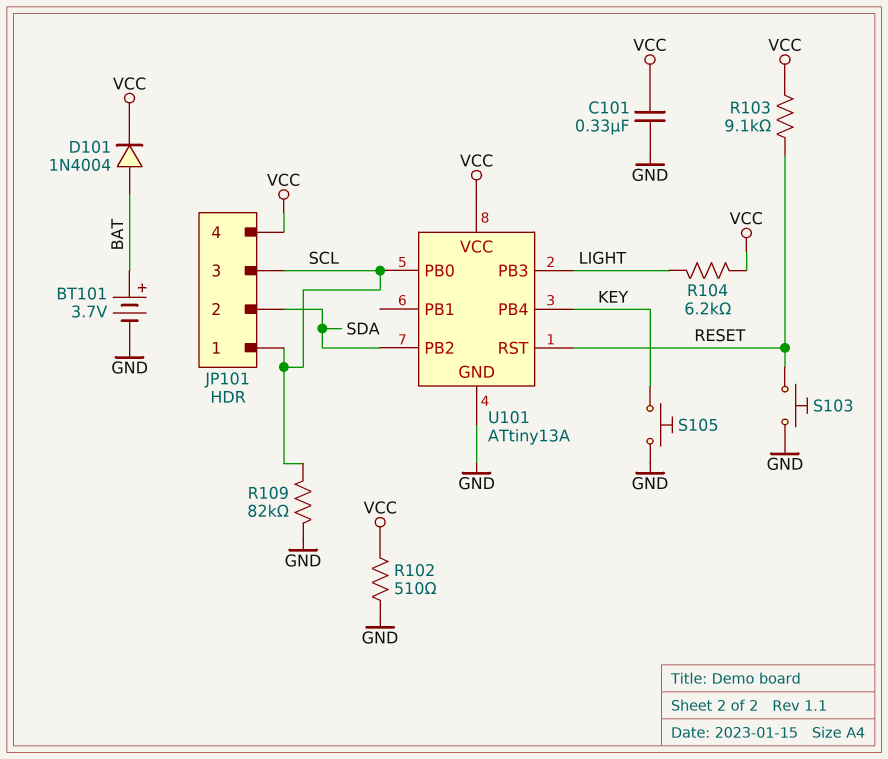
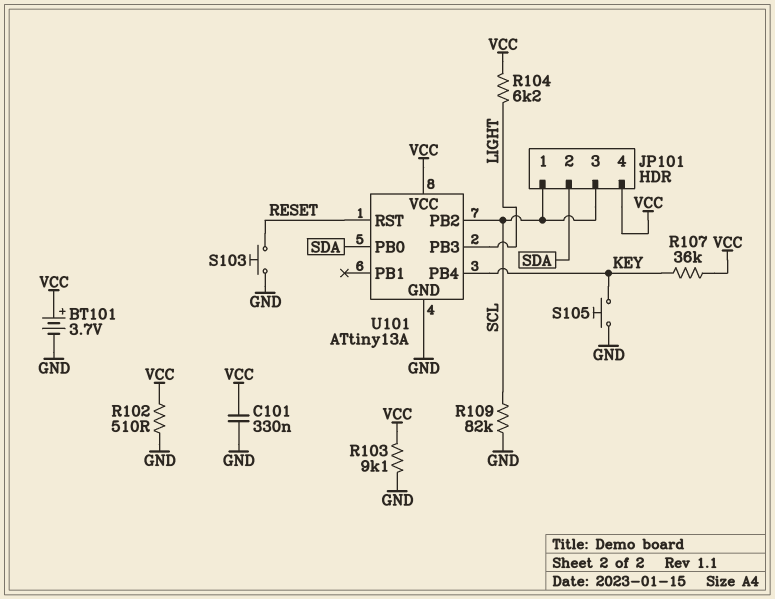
BT101: 3.7V (plus BAT, minus GND) -> 3.7V (plus VCC, minus GND)
D101: diode 1N4004 (A BAT, K VCC) -> none
R103: 9.1k (RESET, VCC) -> 9.1k (GND, VCC)
R107: none -> 36k (KEY, VCC)
U101 pin PB0: SCL -> SDA
U101 pin PB2: SDA -> SCL

